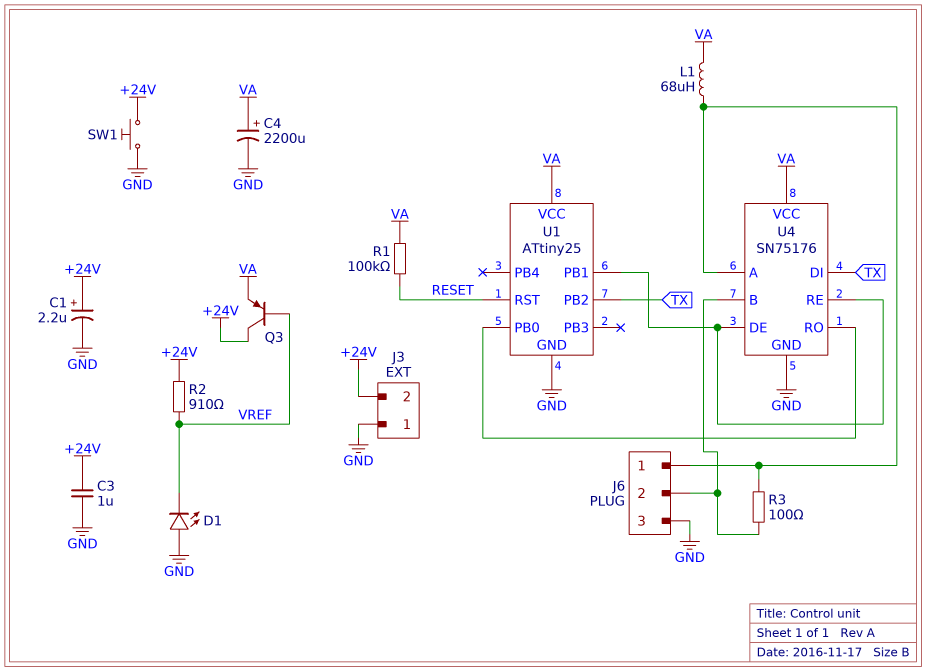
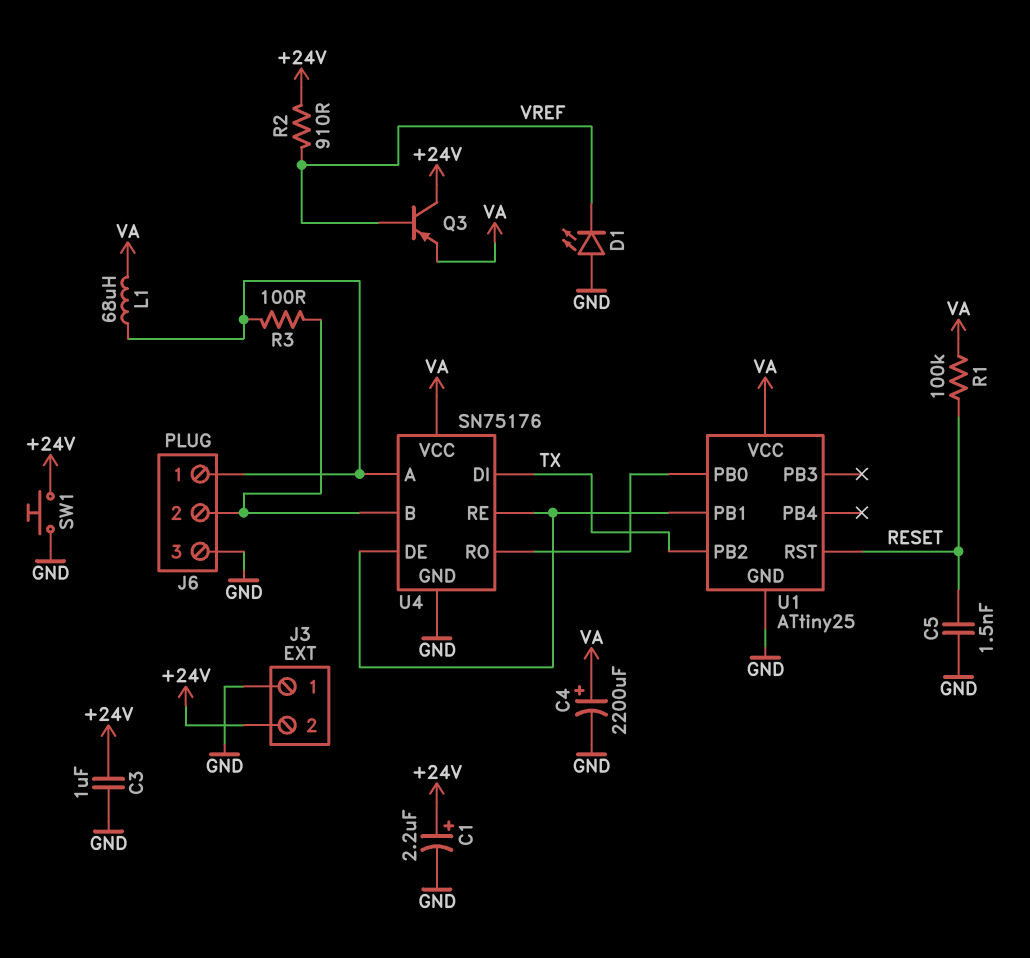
C5: none -> 1.5nF (GND, RESET)

